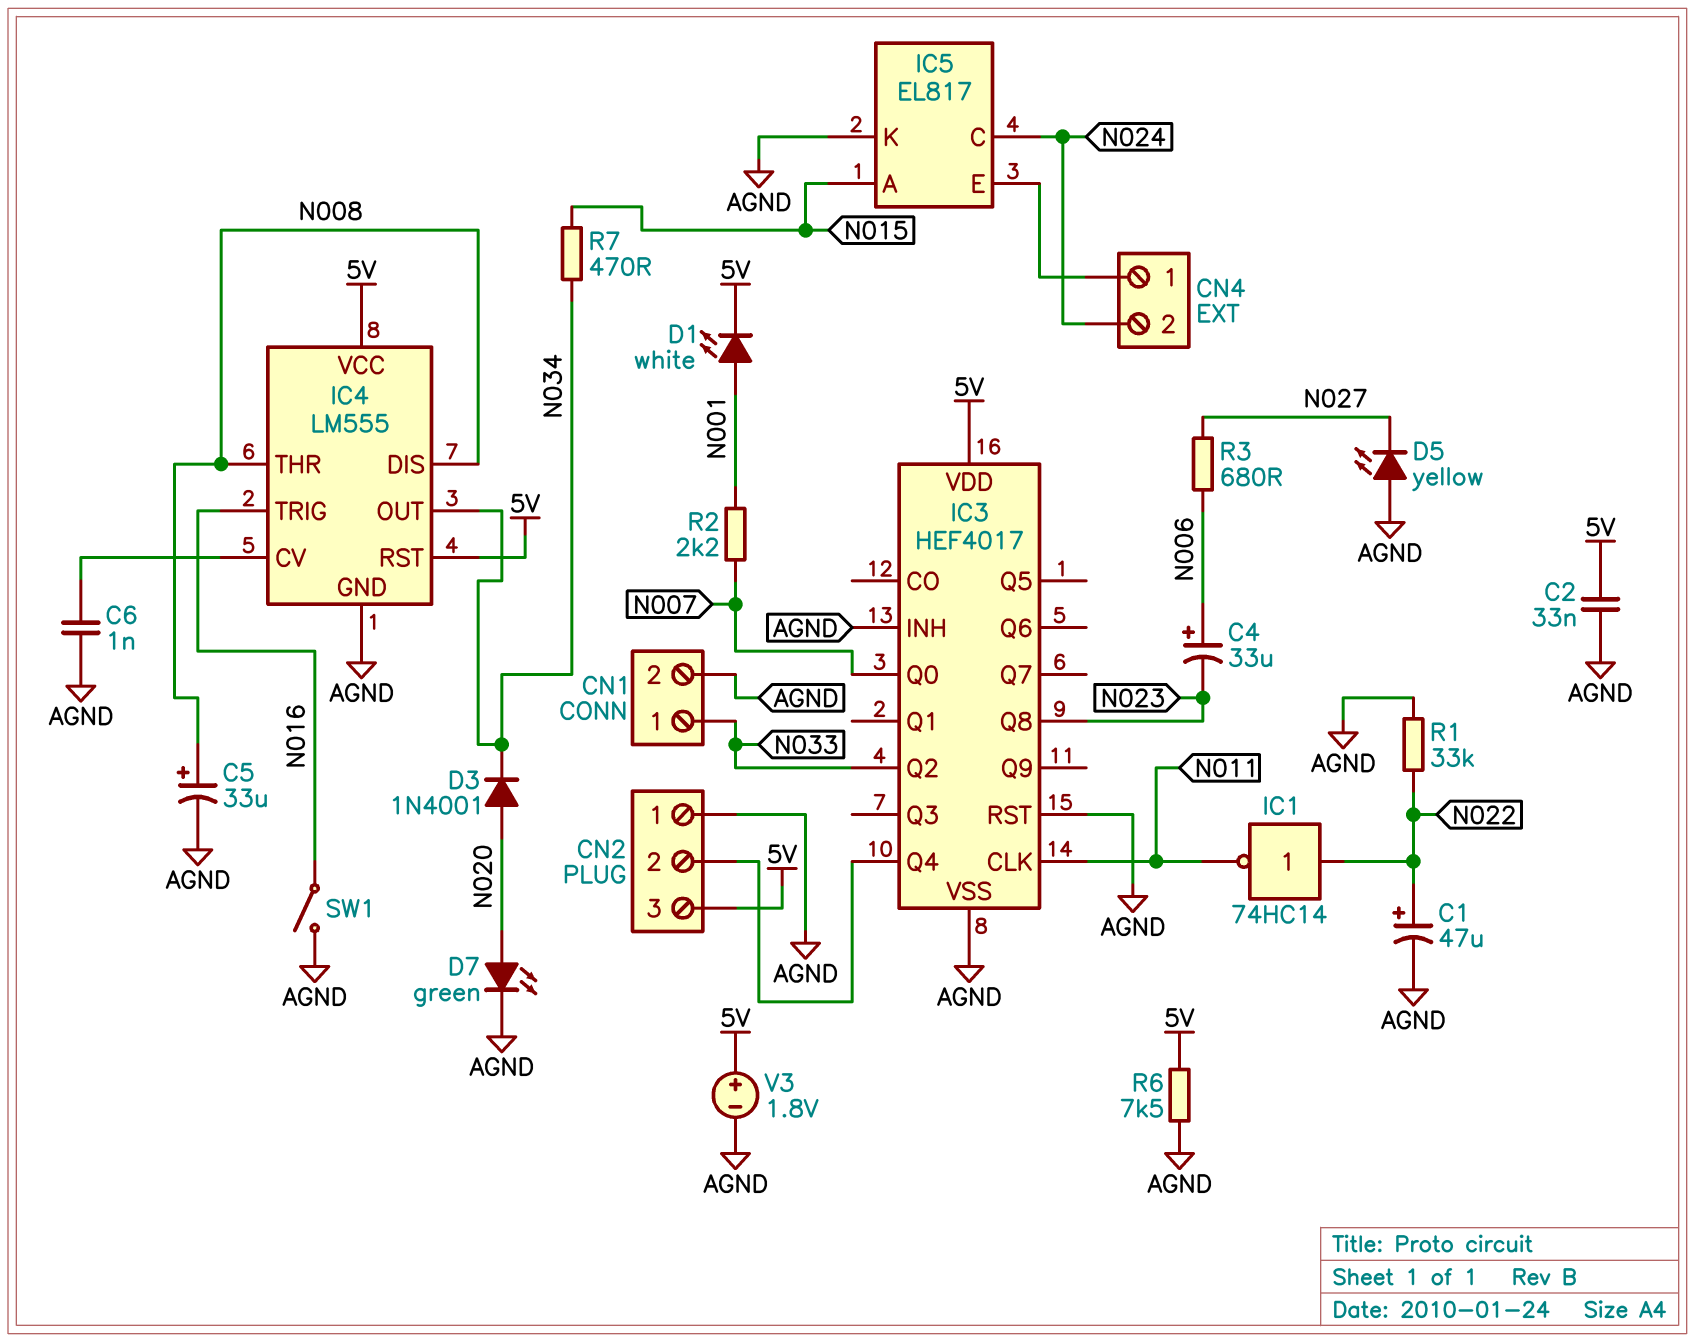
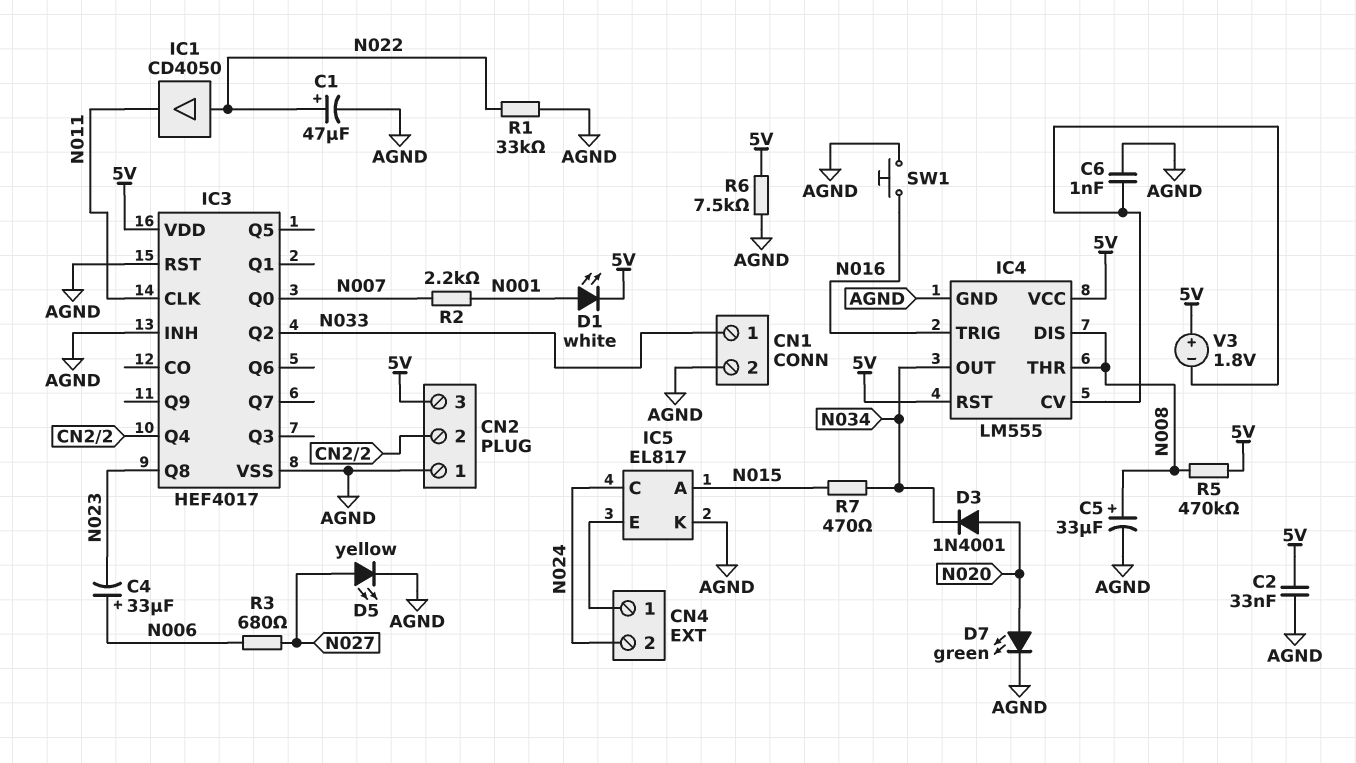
D5: LED yellow (A AGND, K N027) -> LED yellow (A N027, K AGND)
IC1: NOT 74HC14 (in N022, out N011) -> buffer CD4050 (in N022, out N011)
R5: none -> 470k (5V, N008)
SW1: switch (AGND, N016) -> button (AGND, N016)
V3: 1.8V (plus 5V, minus AGND) -> 1.8V (plus 5V, minus IC4/CV)

